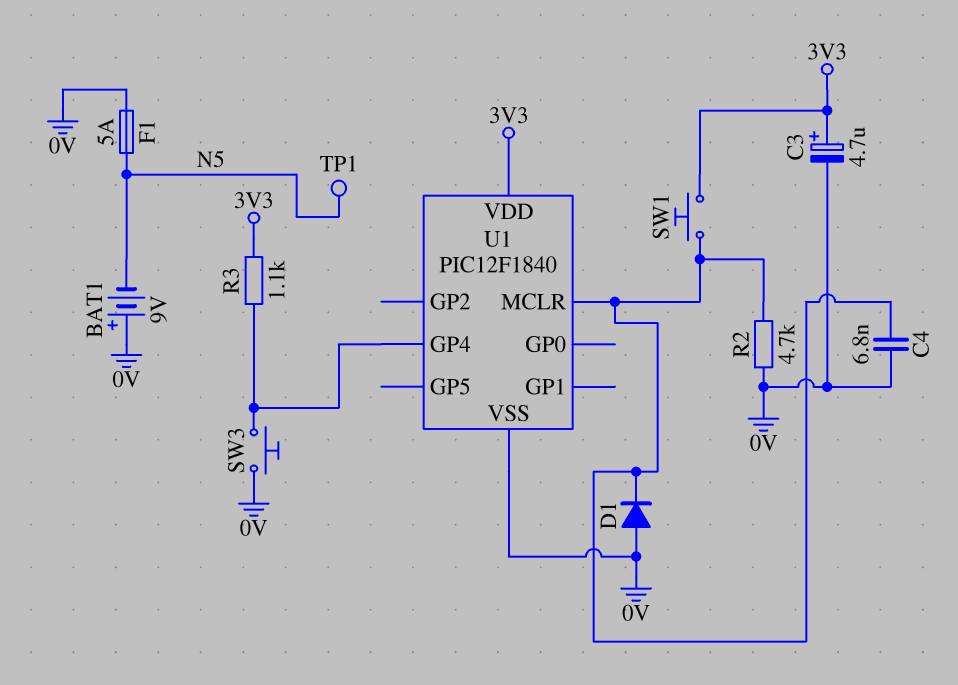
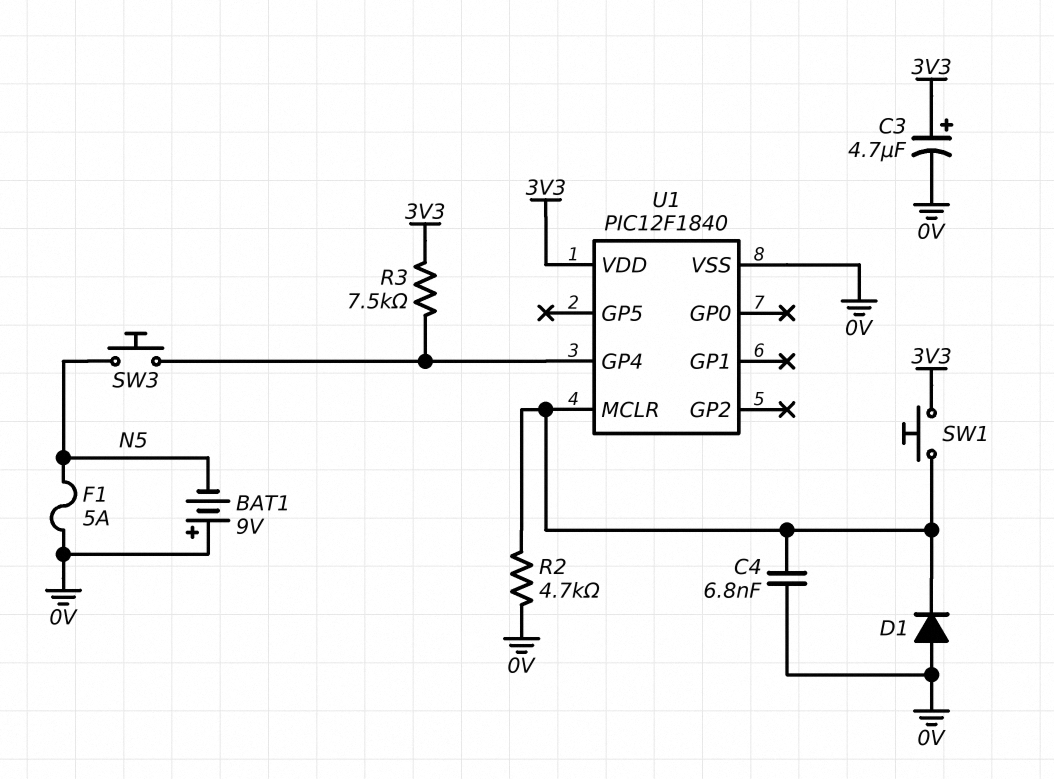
R3: 1.1k (3V3, U1/GP4) -> 7.5k (3V3, U1/GP4)
SW3: button (0V, U1/GP4) -> button (N5, U1/GP4)
TP1: test point (N5) -> none

